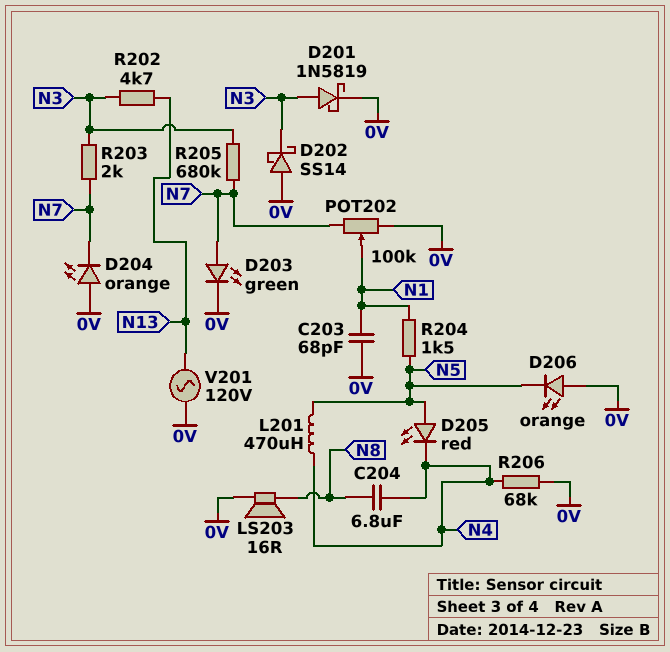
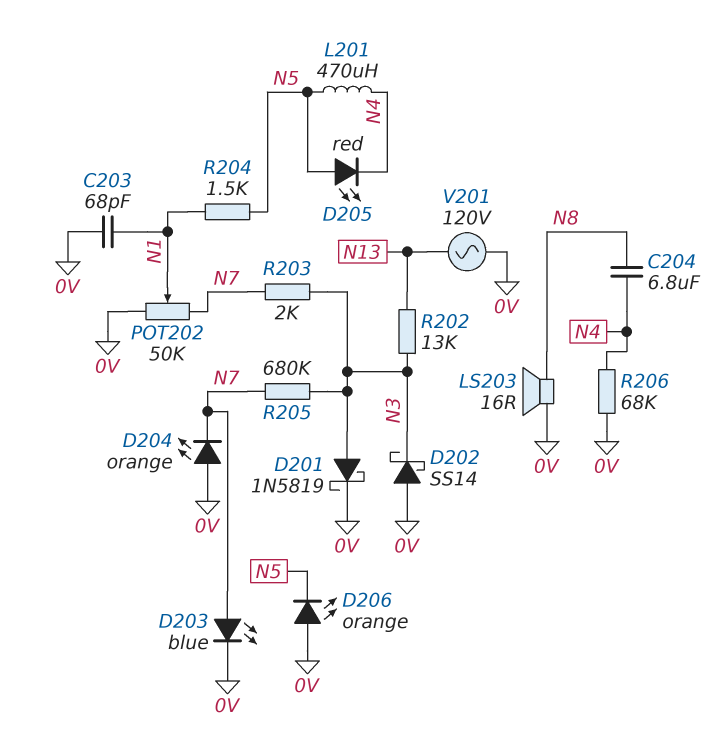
D203: LED green (A N7, K 0V) -> LED blue (A N7, K 0V)
POT202: 100k (0V, N7, wiper N1) -> 50k (0V, N7, wiper N1)
R202: 4.7k (N3, N13) -> 13k (N3, N13)

